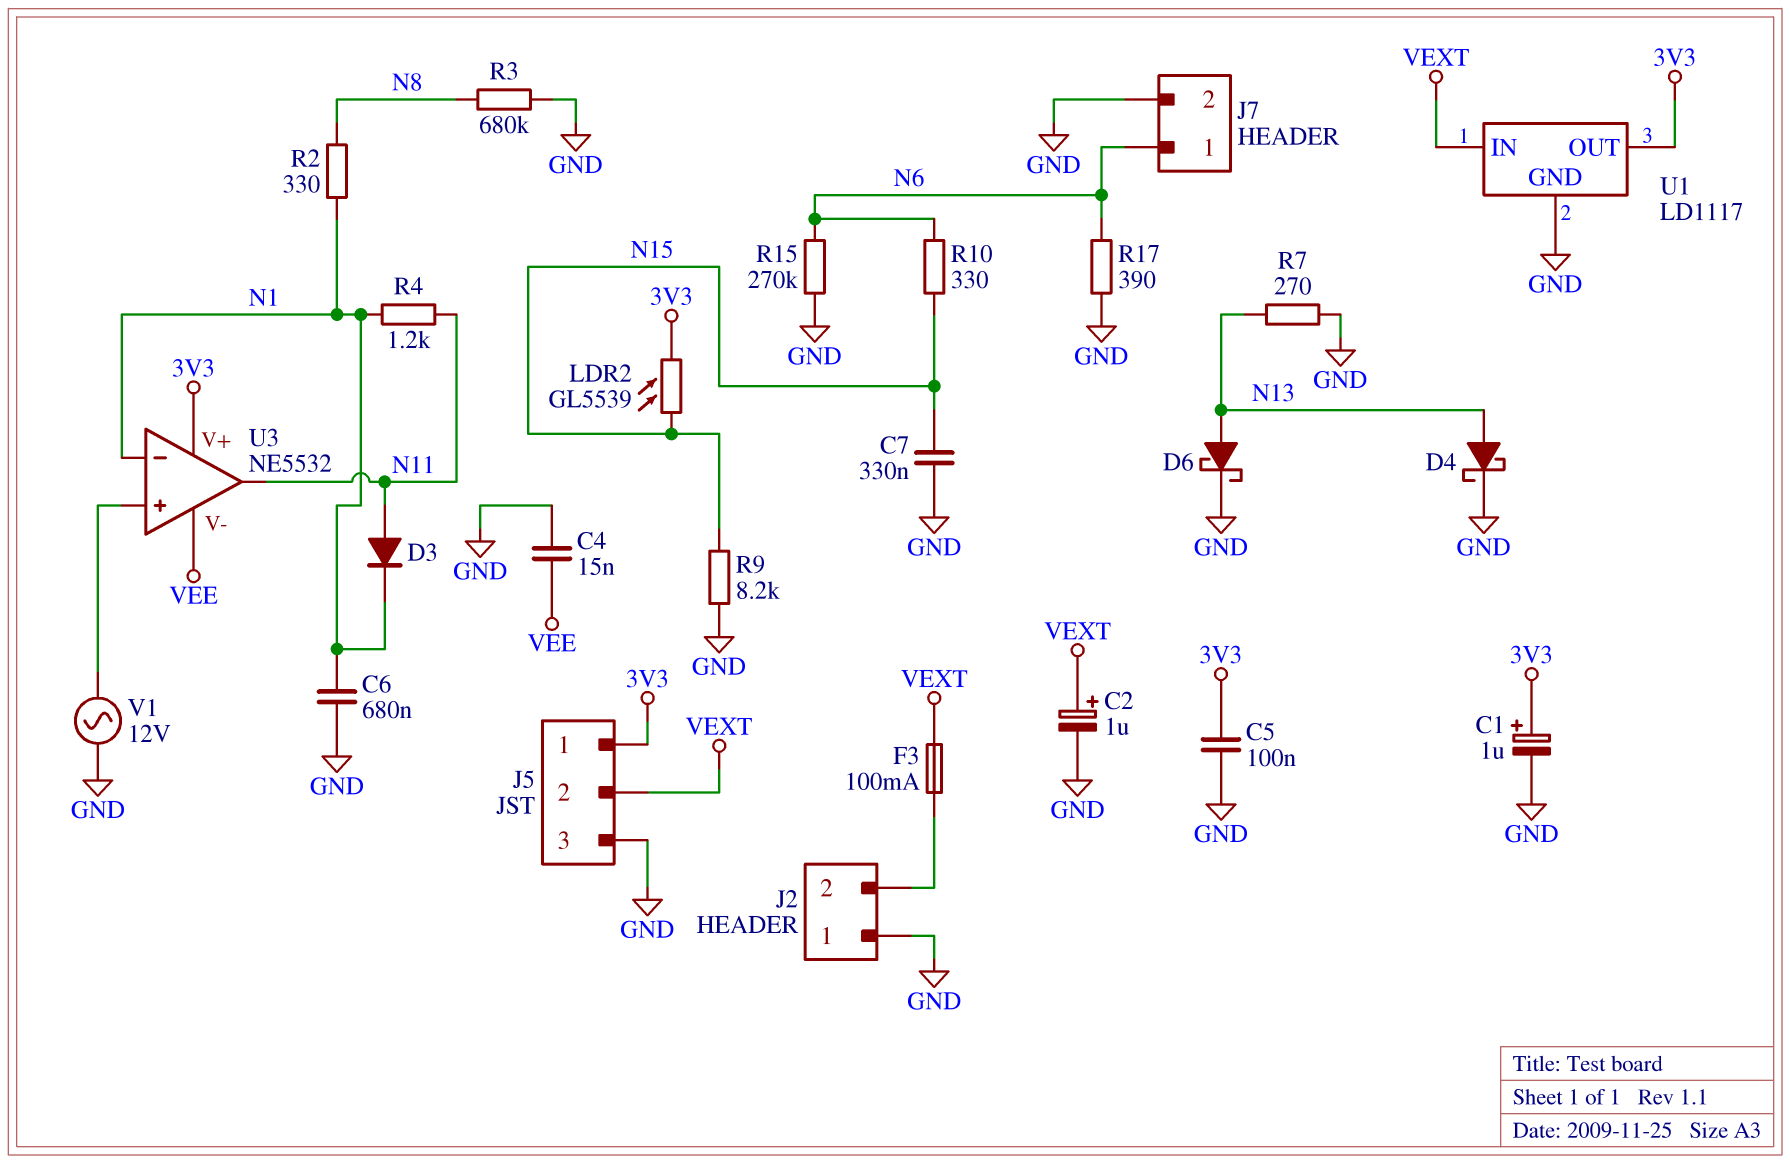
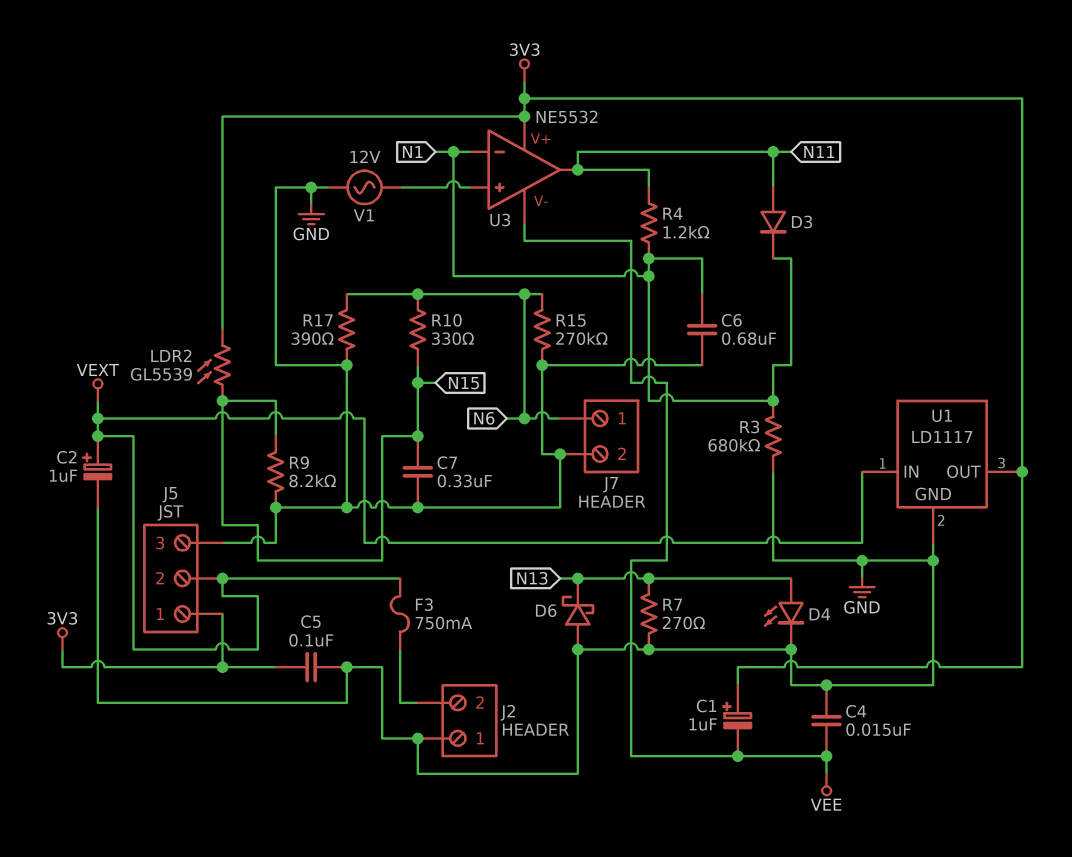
C1: 1uF (plus 3V3, minus GND) -> 1uF (plus 3V3, minus VEE)
D4: schottky (A N13, K GND) -> LED (A N13, K GND)
D6: schottky (A N13, K GND) -> schottky (A GND, K N13)
F3: 100mA (J2/2, VEXT) -> 750mA (J2/2, VEXT)
R2: 330 (N1, N8) -> none
R3: 680k (GND, N8) -> 680k (GND, N1)

